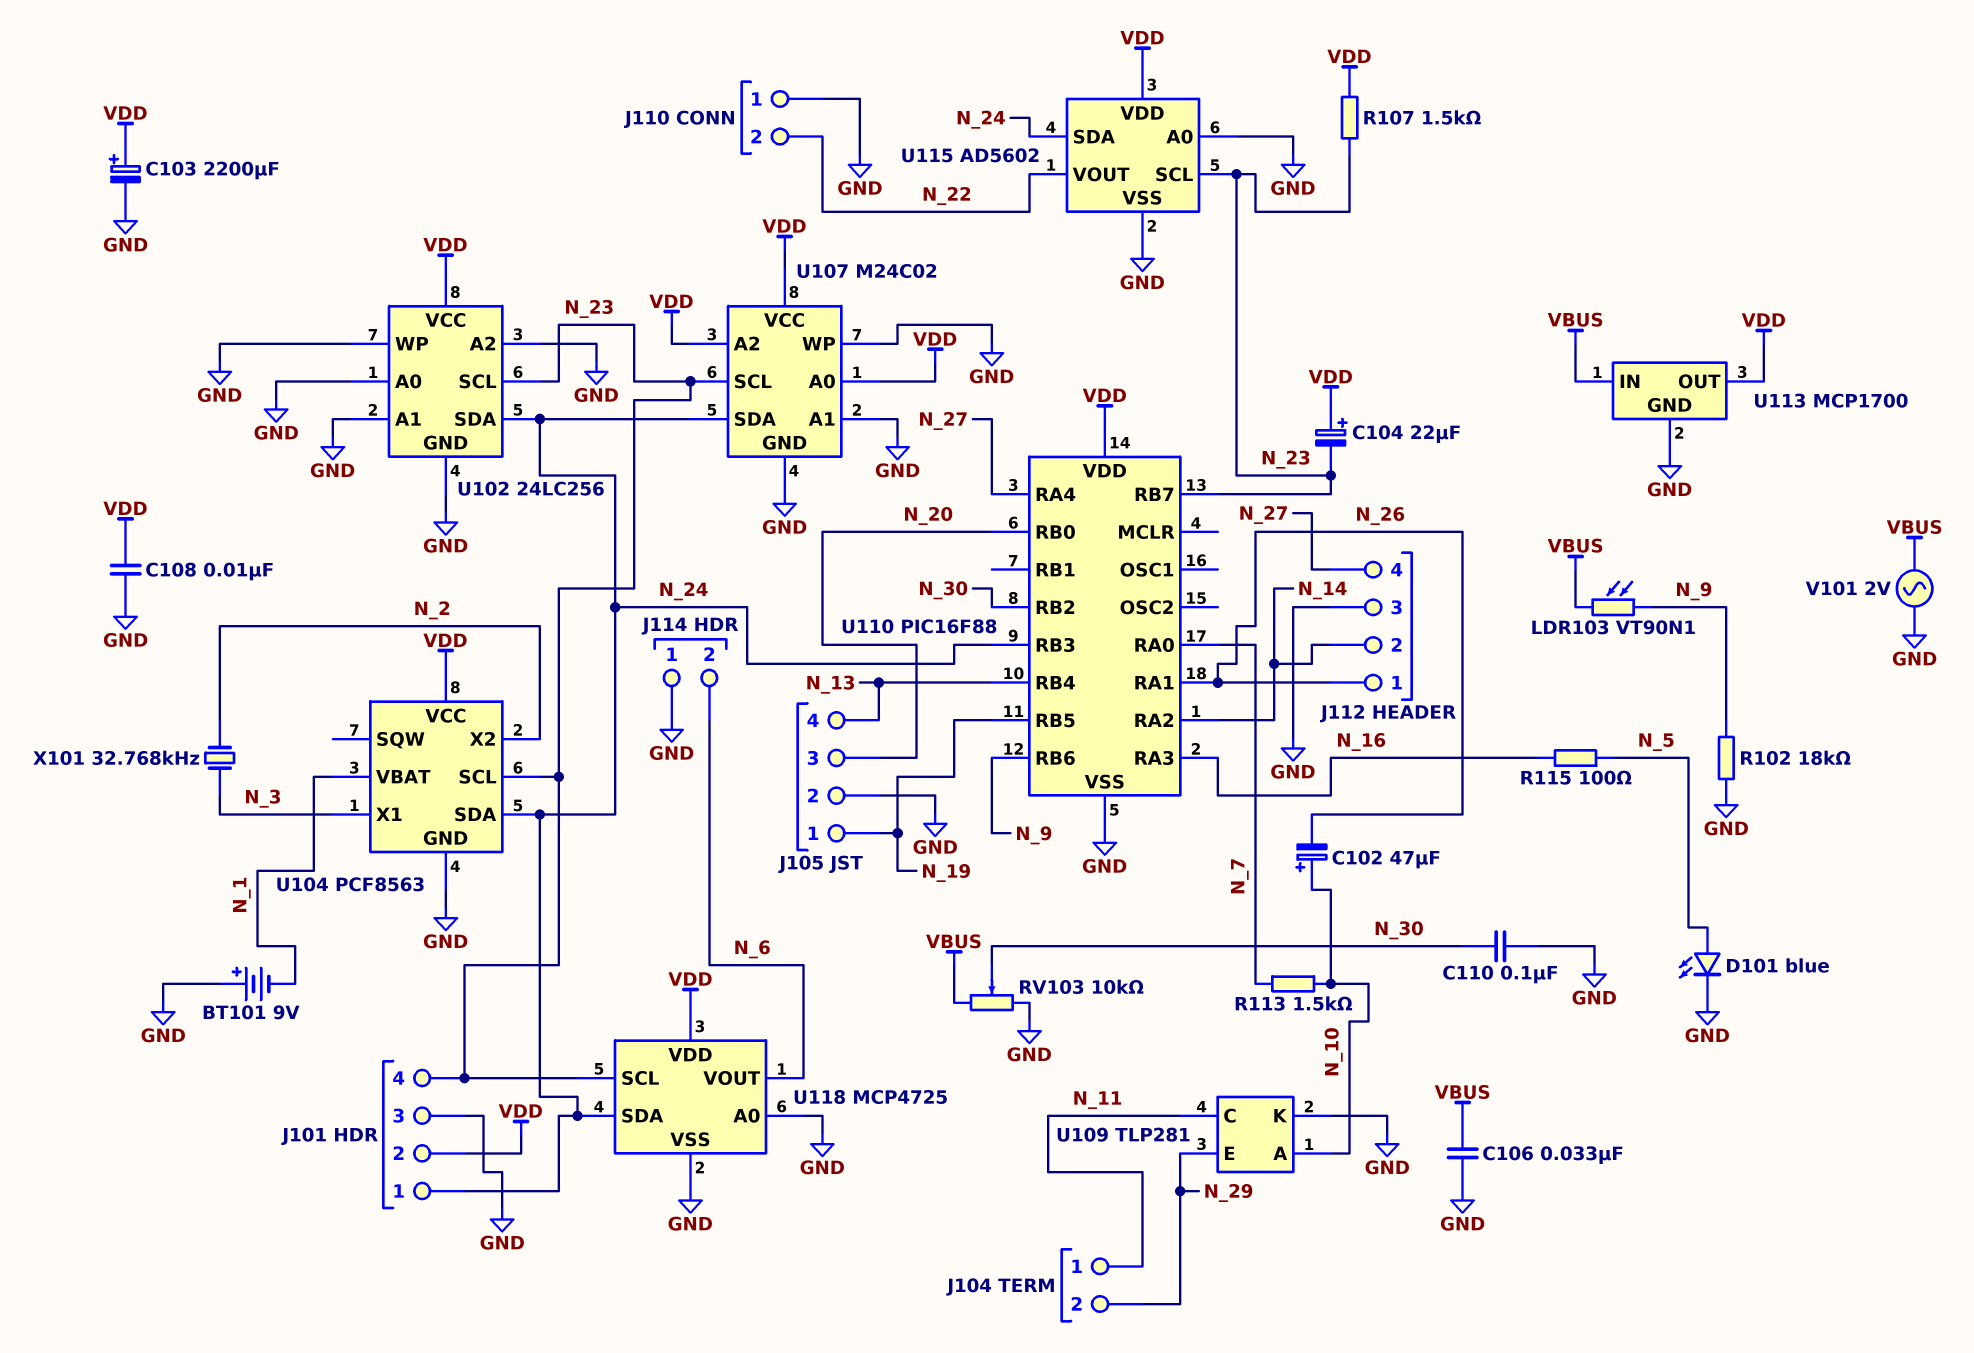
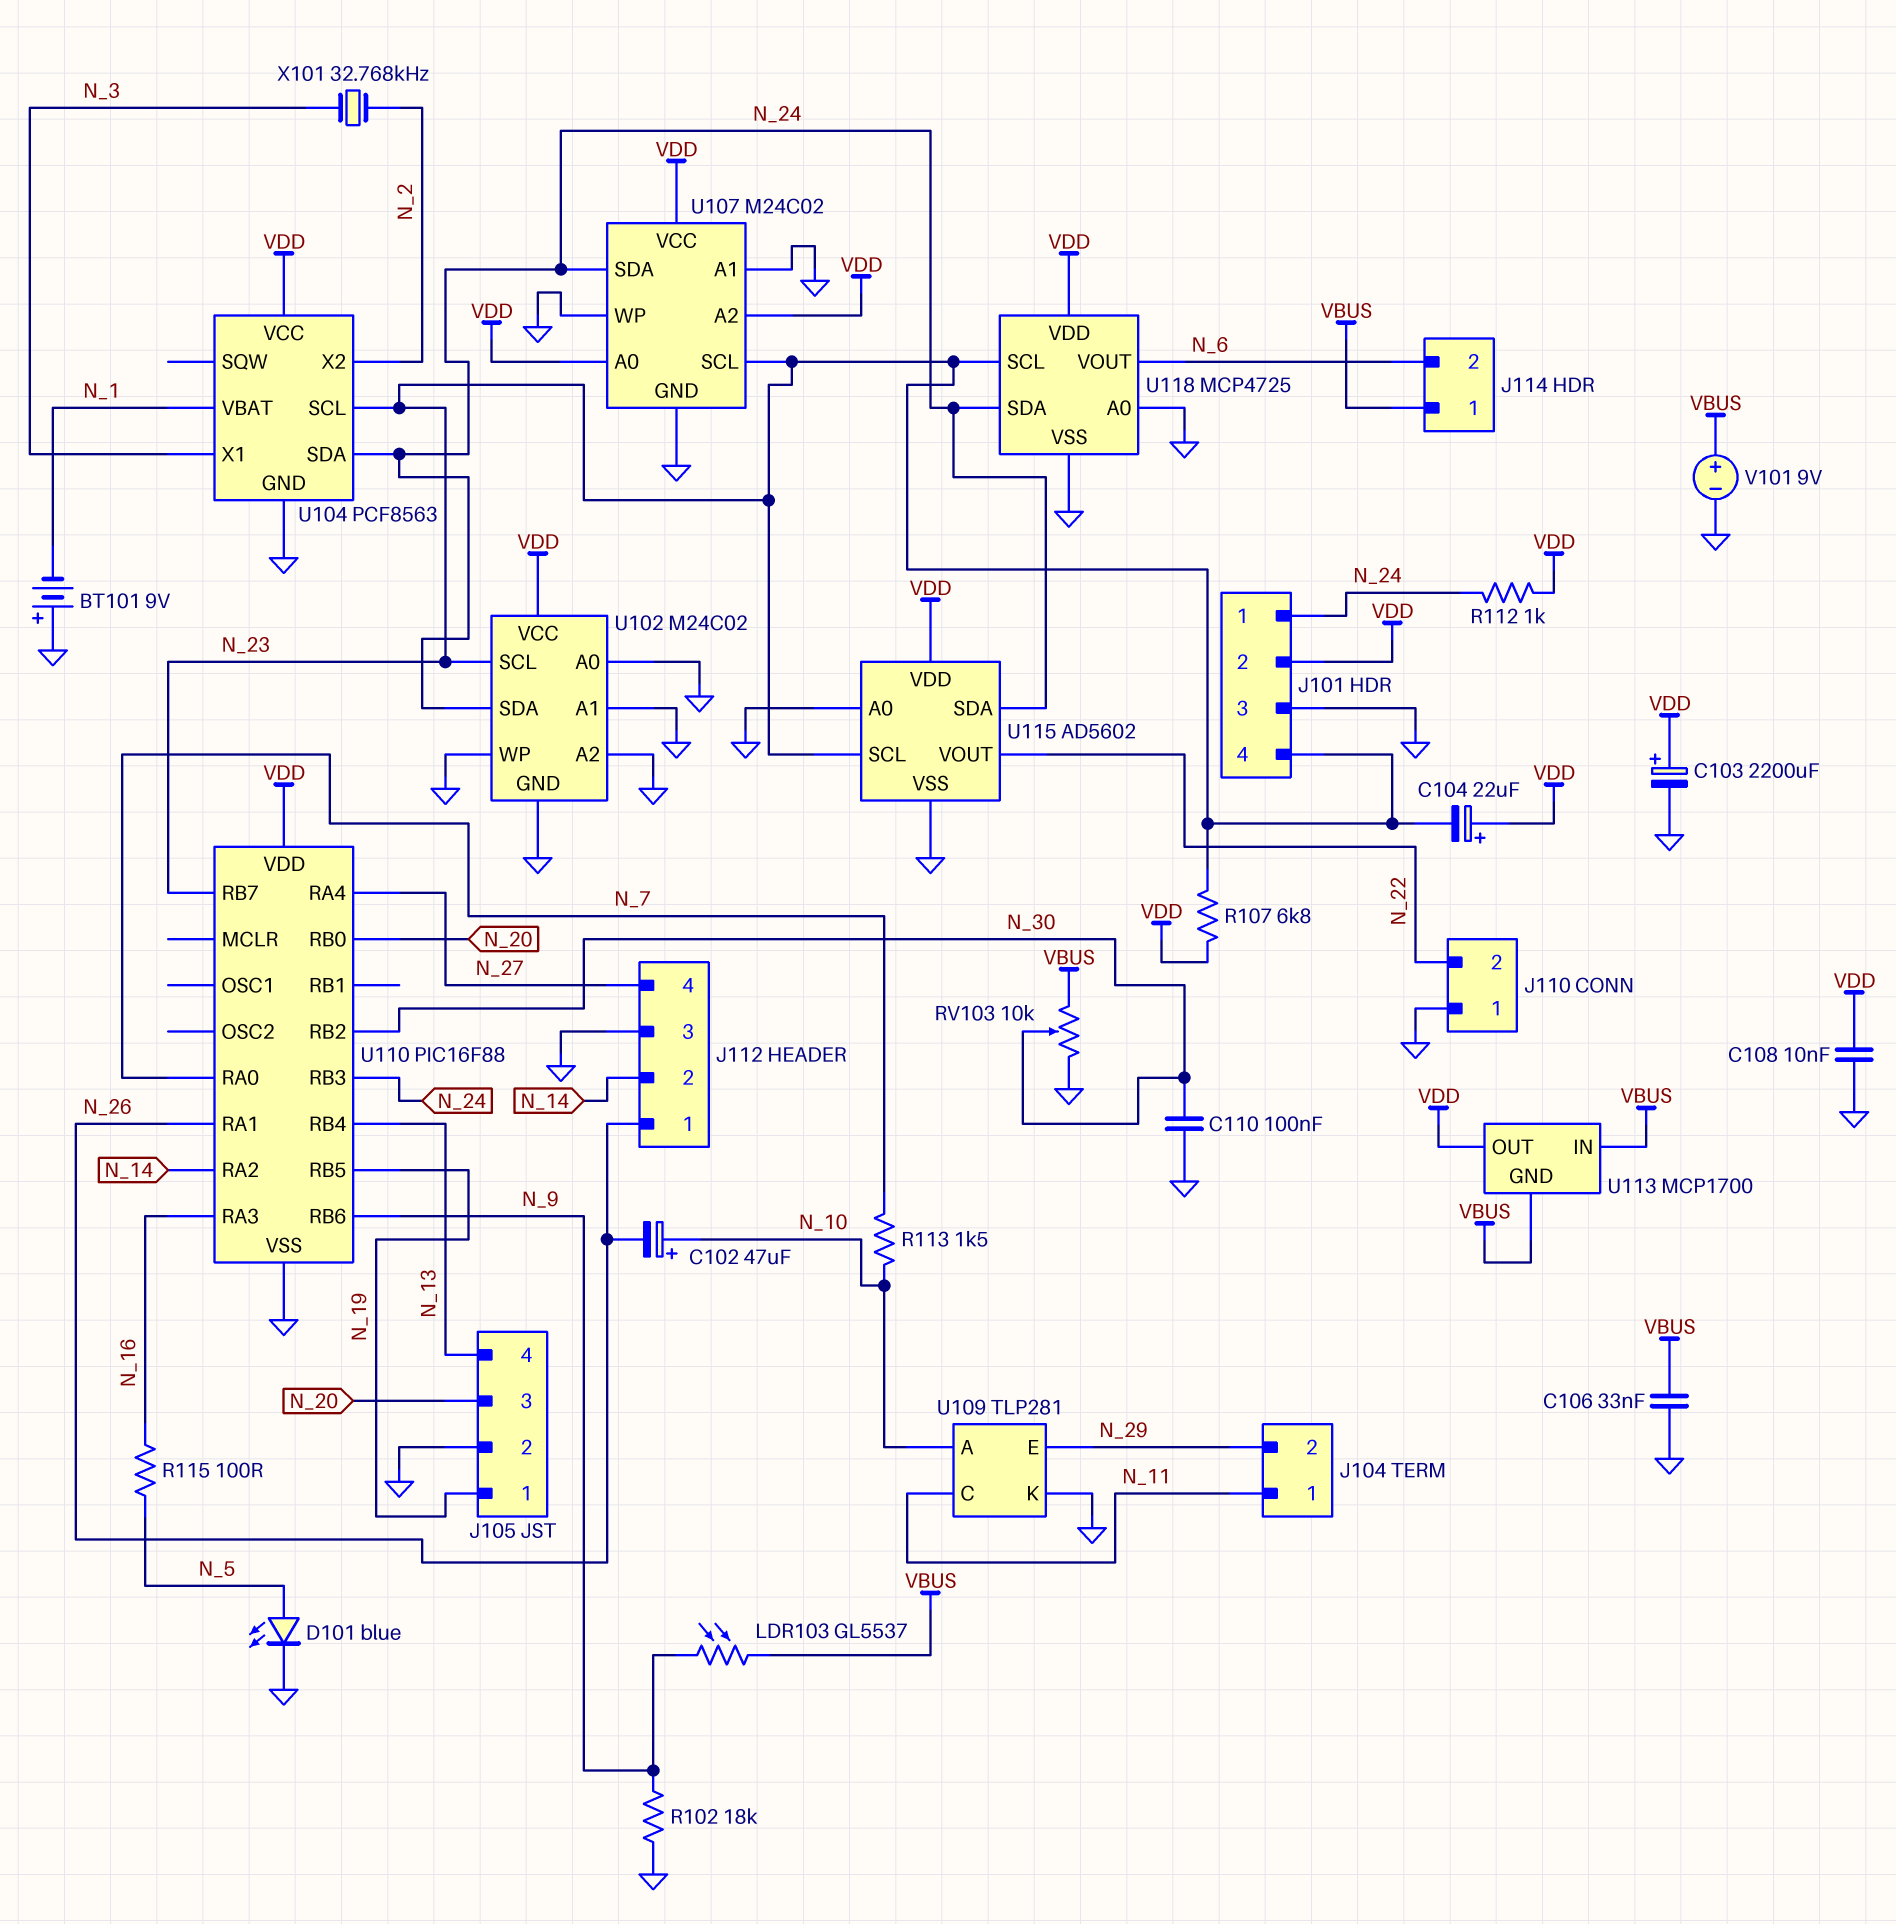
J114 pin 1: GND -> VBUS
LDR103: VT90N1 (N_9, VBUS) -> GL5537 (N_9, VBUS)
R107: 1.5k (N_23, VDD) -> 6.8k (N_23, VDD)
R112: none -> 1k (N_24, VDD)
U102: 24LC256 -> M24C02
U113 pin GND: GND -> VBUS
V101: AC 2V (GND, VBUS) -> 9V (plus VBUS, minus GND)

